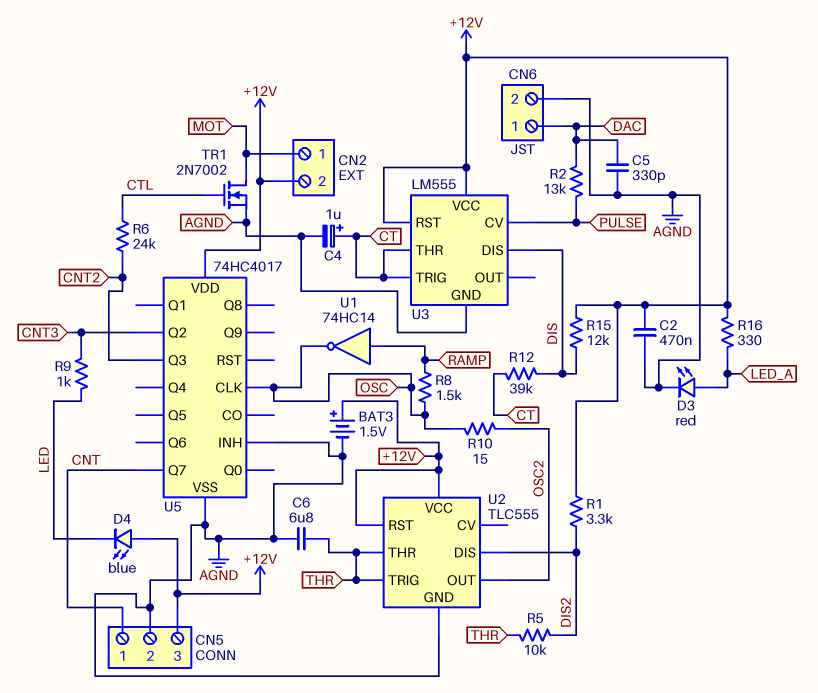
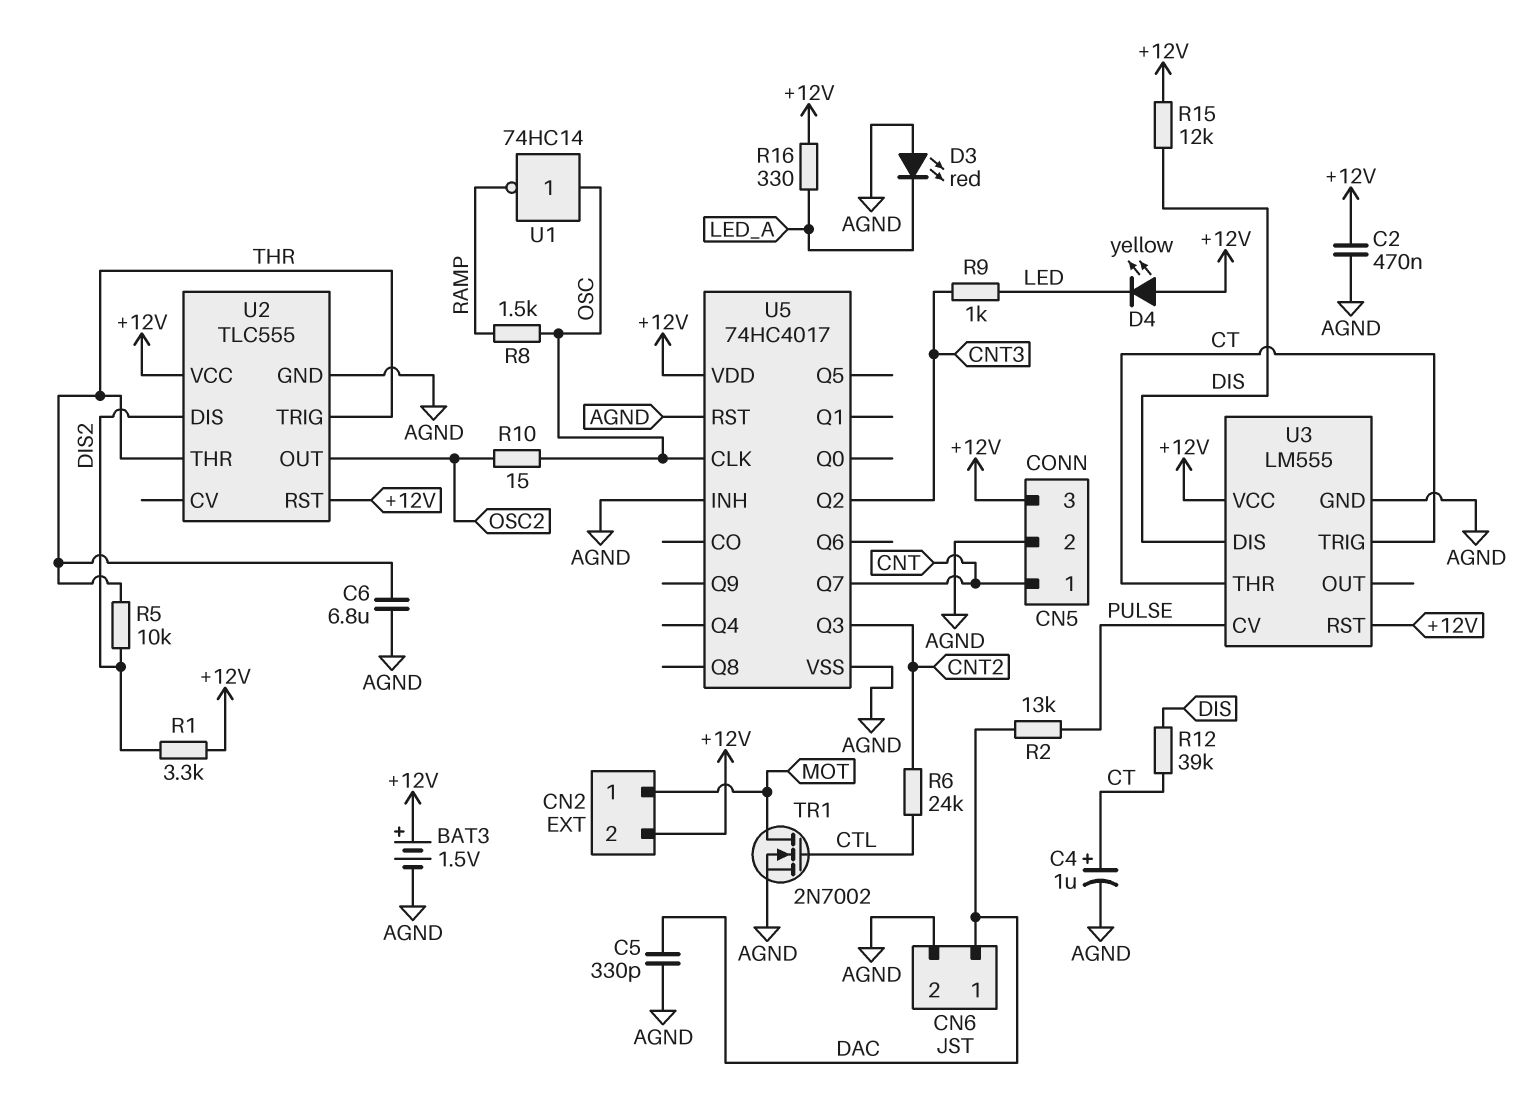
D3: LED red (A LED_A, K AGND) -> LED red (A AGND, K LED_A)
D4: LED blue (A +12V, K LED) -> LED yellow (A +12V, K LED)
U1: NOT 74HC14 (in RAMP, out OSC) -> NOT 74HC14 (in OSC, out RAMP)
U5 pin RST: none -> AGND

